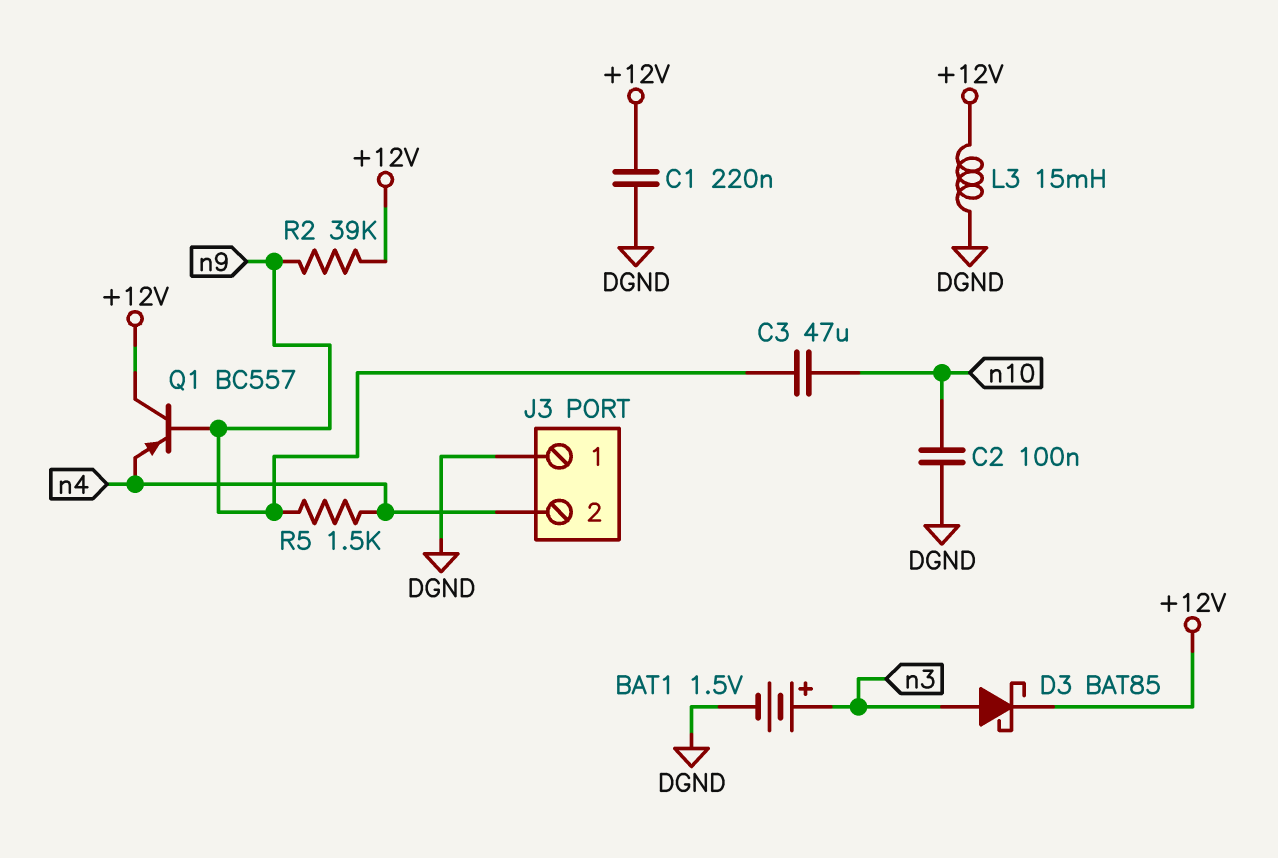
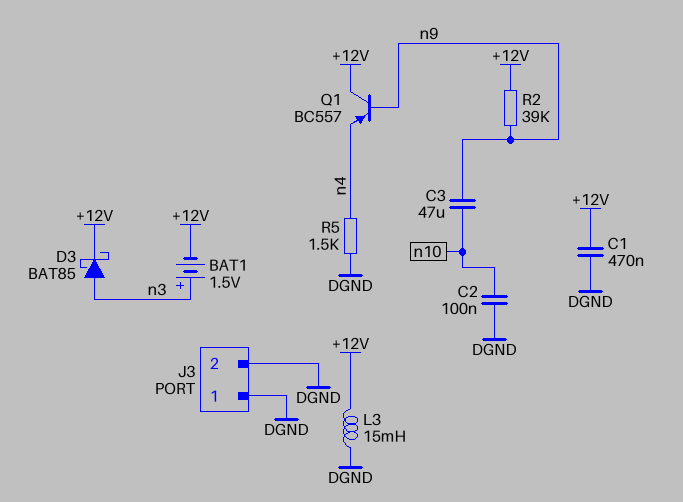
BAT1: 1.5V (plus n3, minus DGND) -> 1.5V (plus n3, minus +12V)
C1: 220nF (+12V, DGND) -> 470nF (+12V, DGND)
J3 pin 2: n4 -> DGND
R5: 1.5k (n4, n9) -> 1.5k (DGND, n4)

